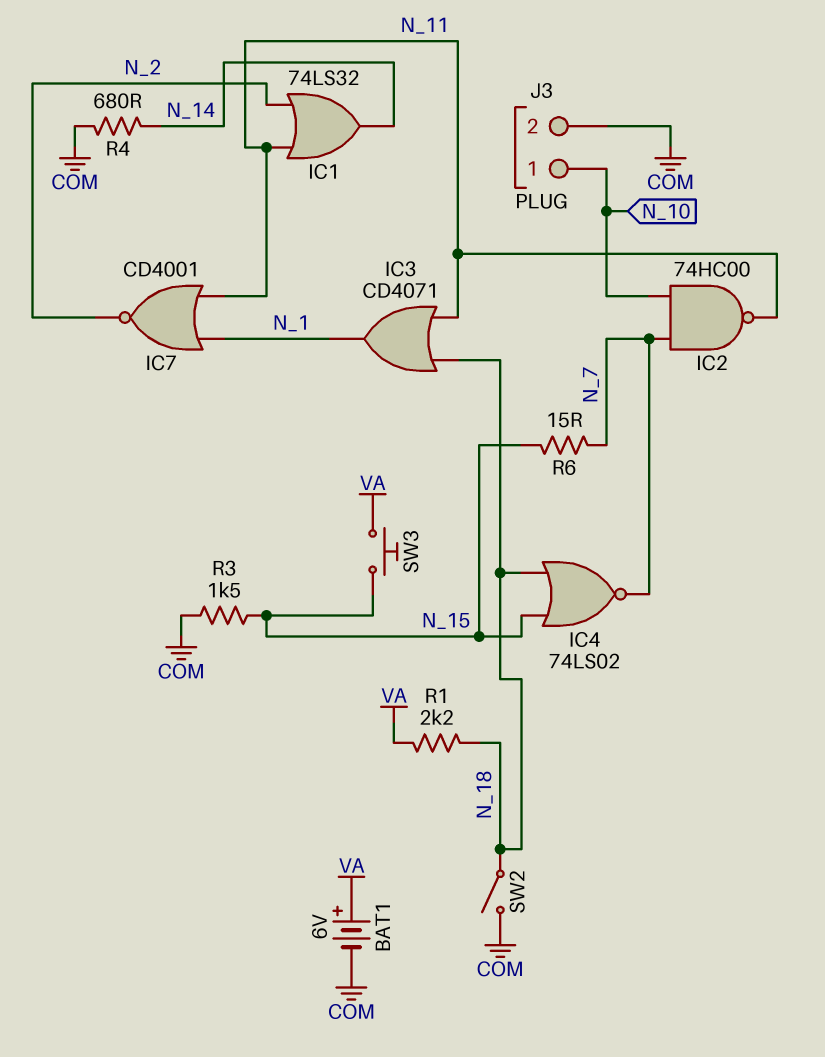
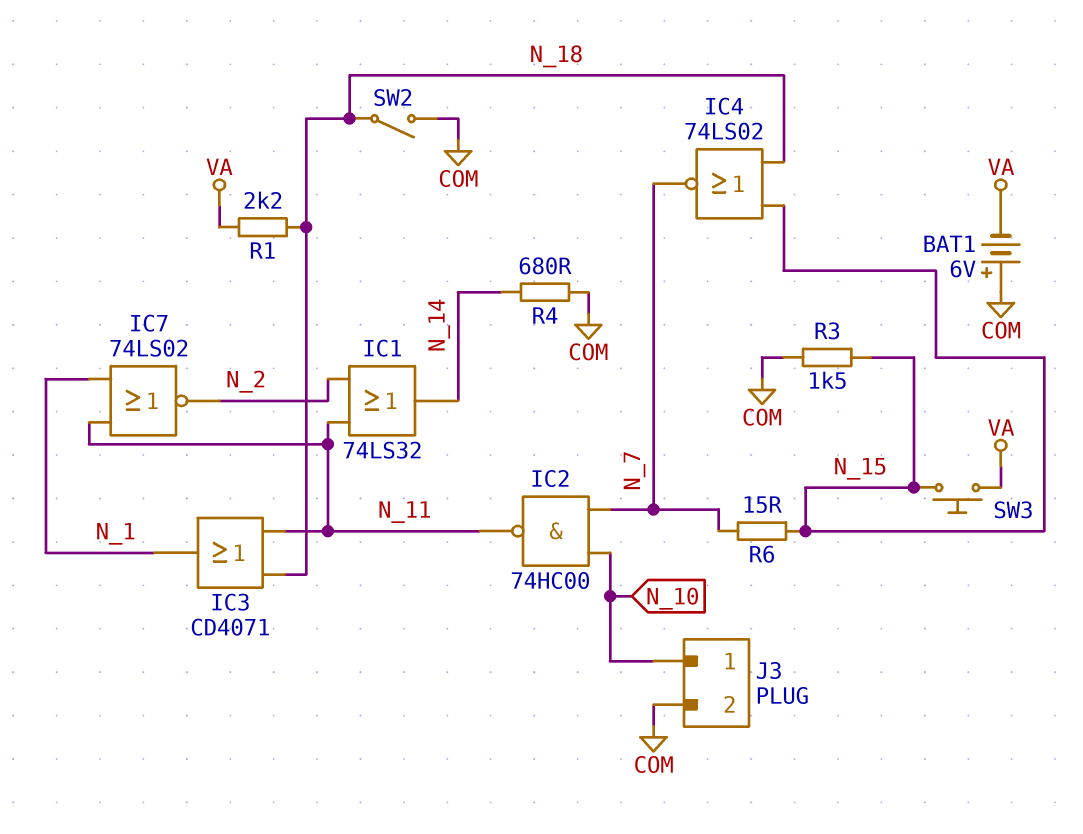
BAT1: 6V (plus VA, minus COM) -> 6V (plus COM, minus VA)
IC7: NOR CD4001 (in N_1, in N_11, out N_2) -> NOR 74LS02 (in N_1, in N_11, out N_2)

